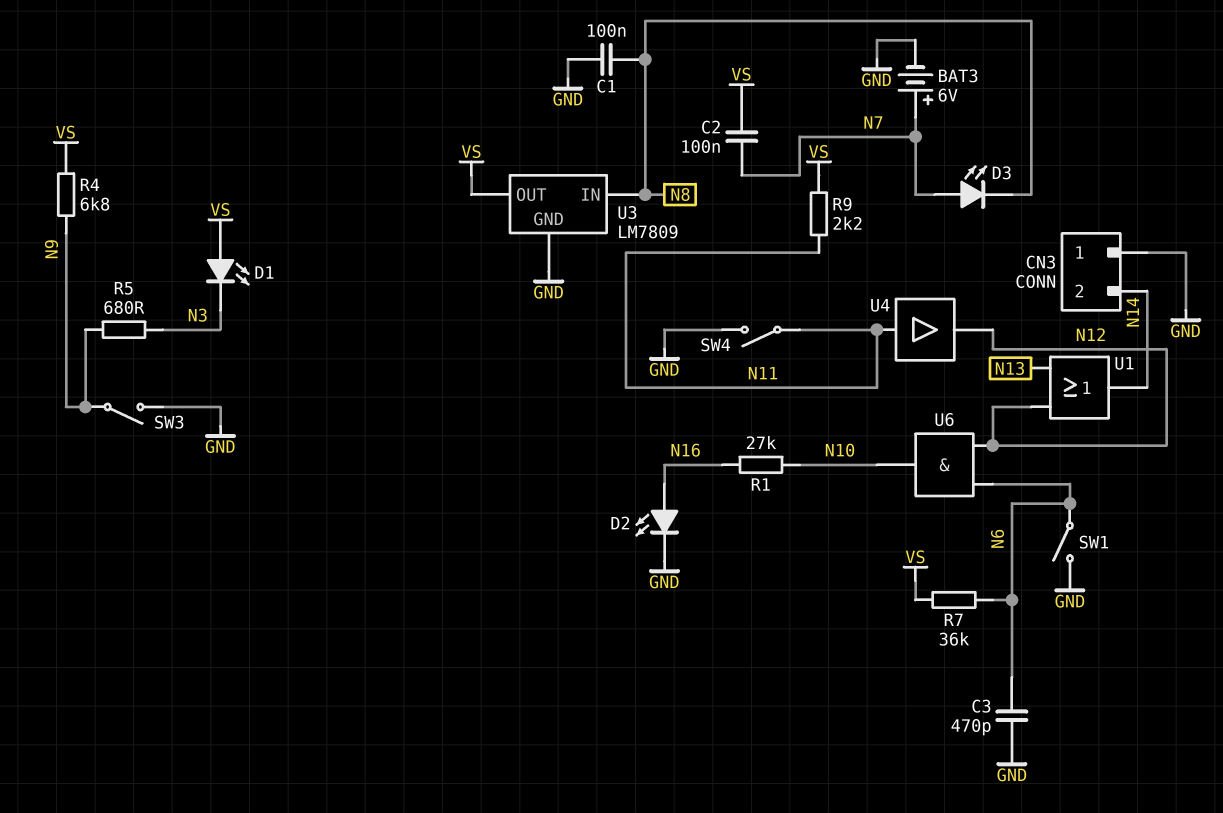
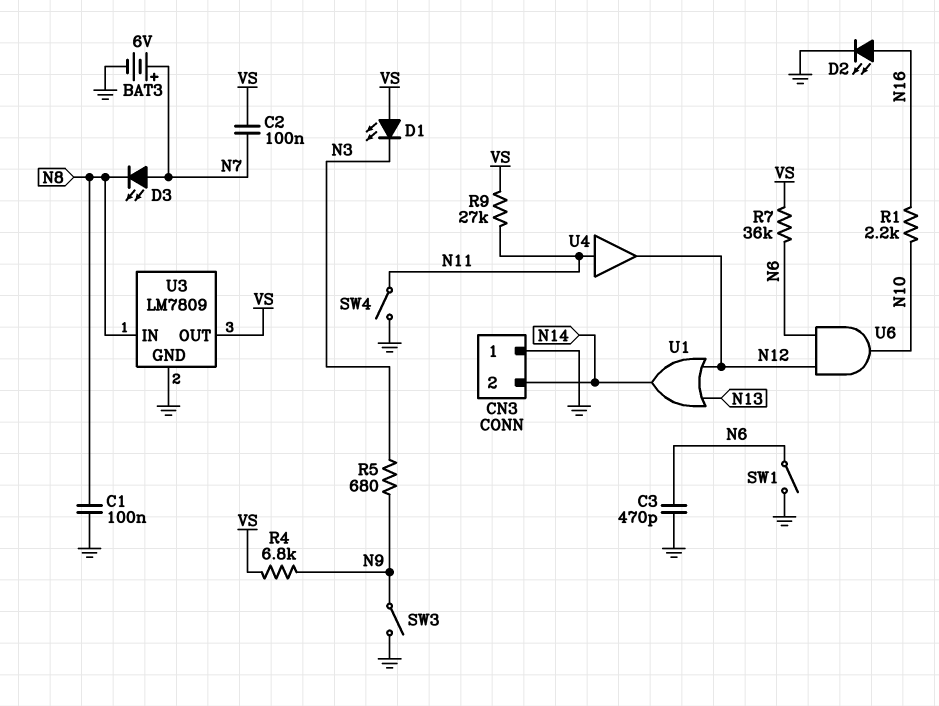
R1: 27k (N10, N16) -> 2.2k (N10, N16)
R9: 2.2k (N11, VS) -> 27k (N11, VS)

